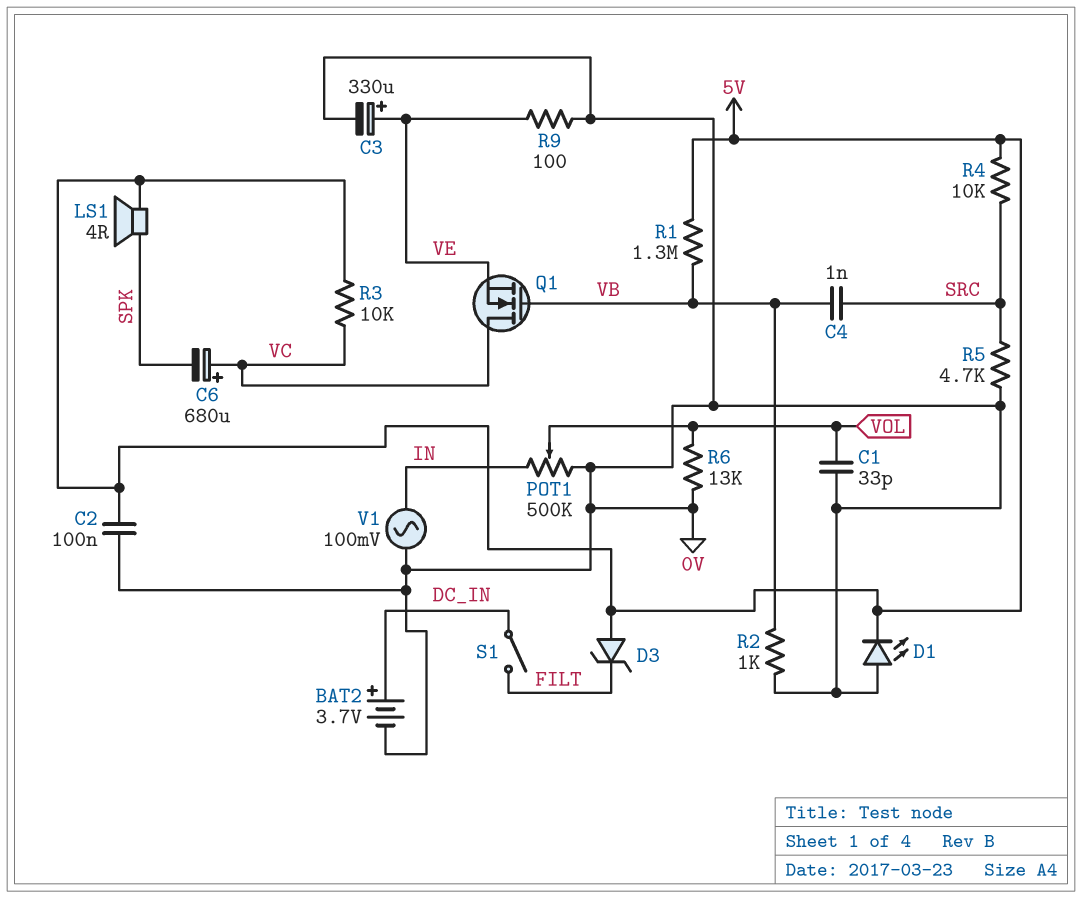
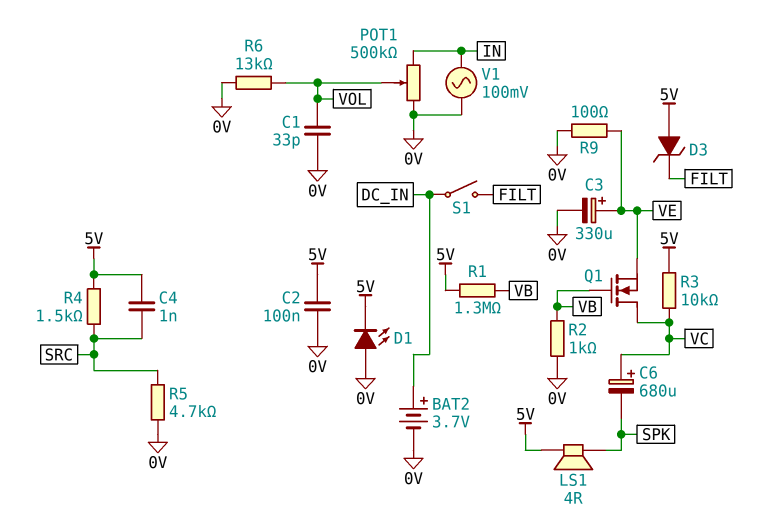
C4: 1nF (SRC, VB) -> 1nF (5V, SRC)
R4: 10k (5V, SRC) -> 1.5k (5V, SRC)

